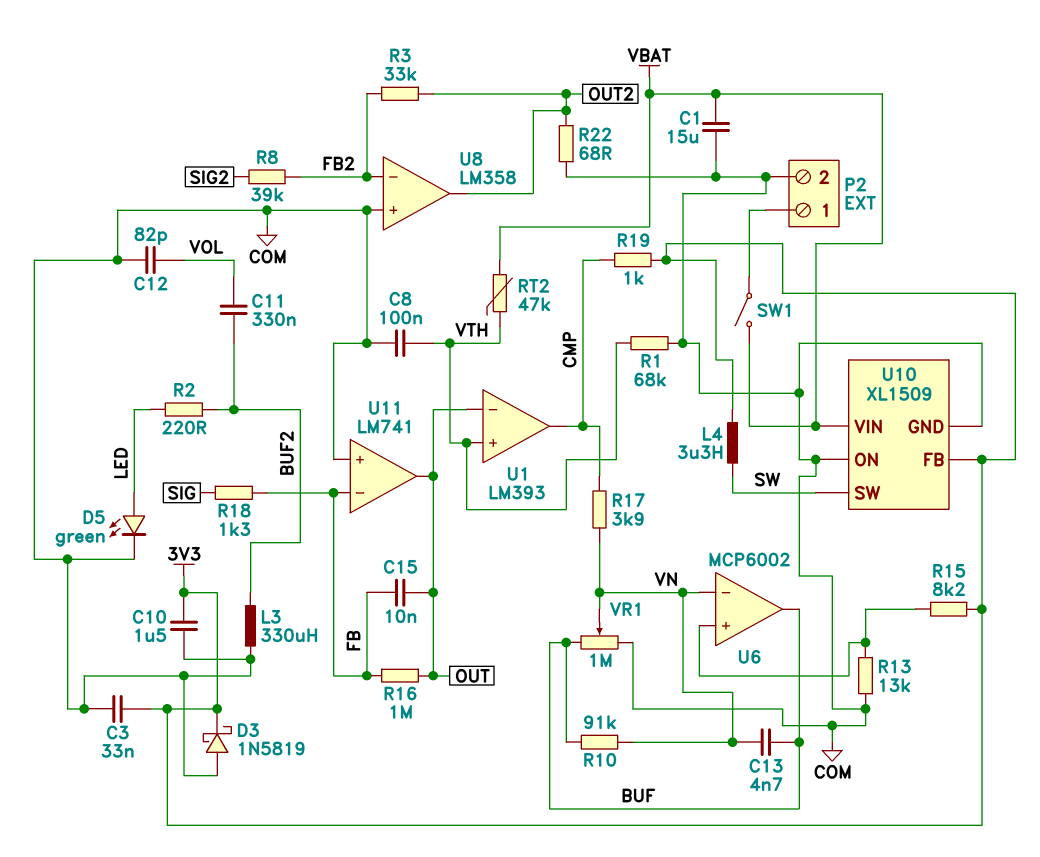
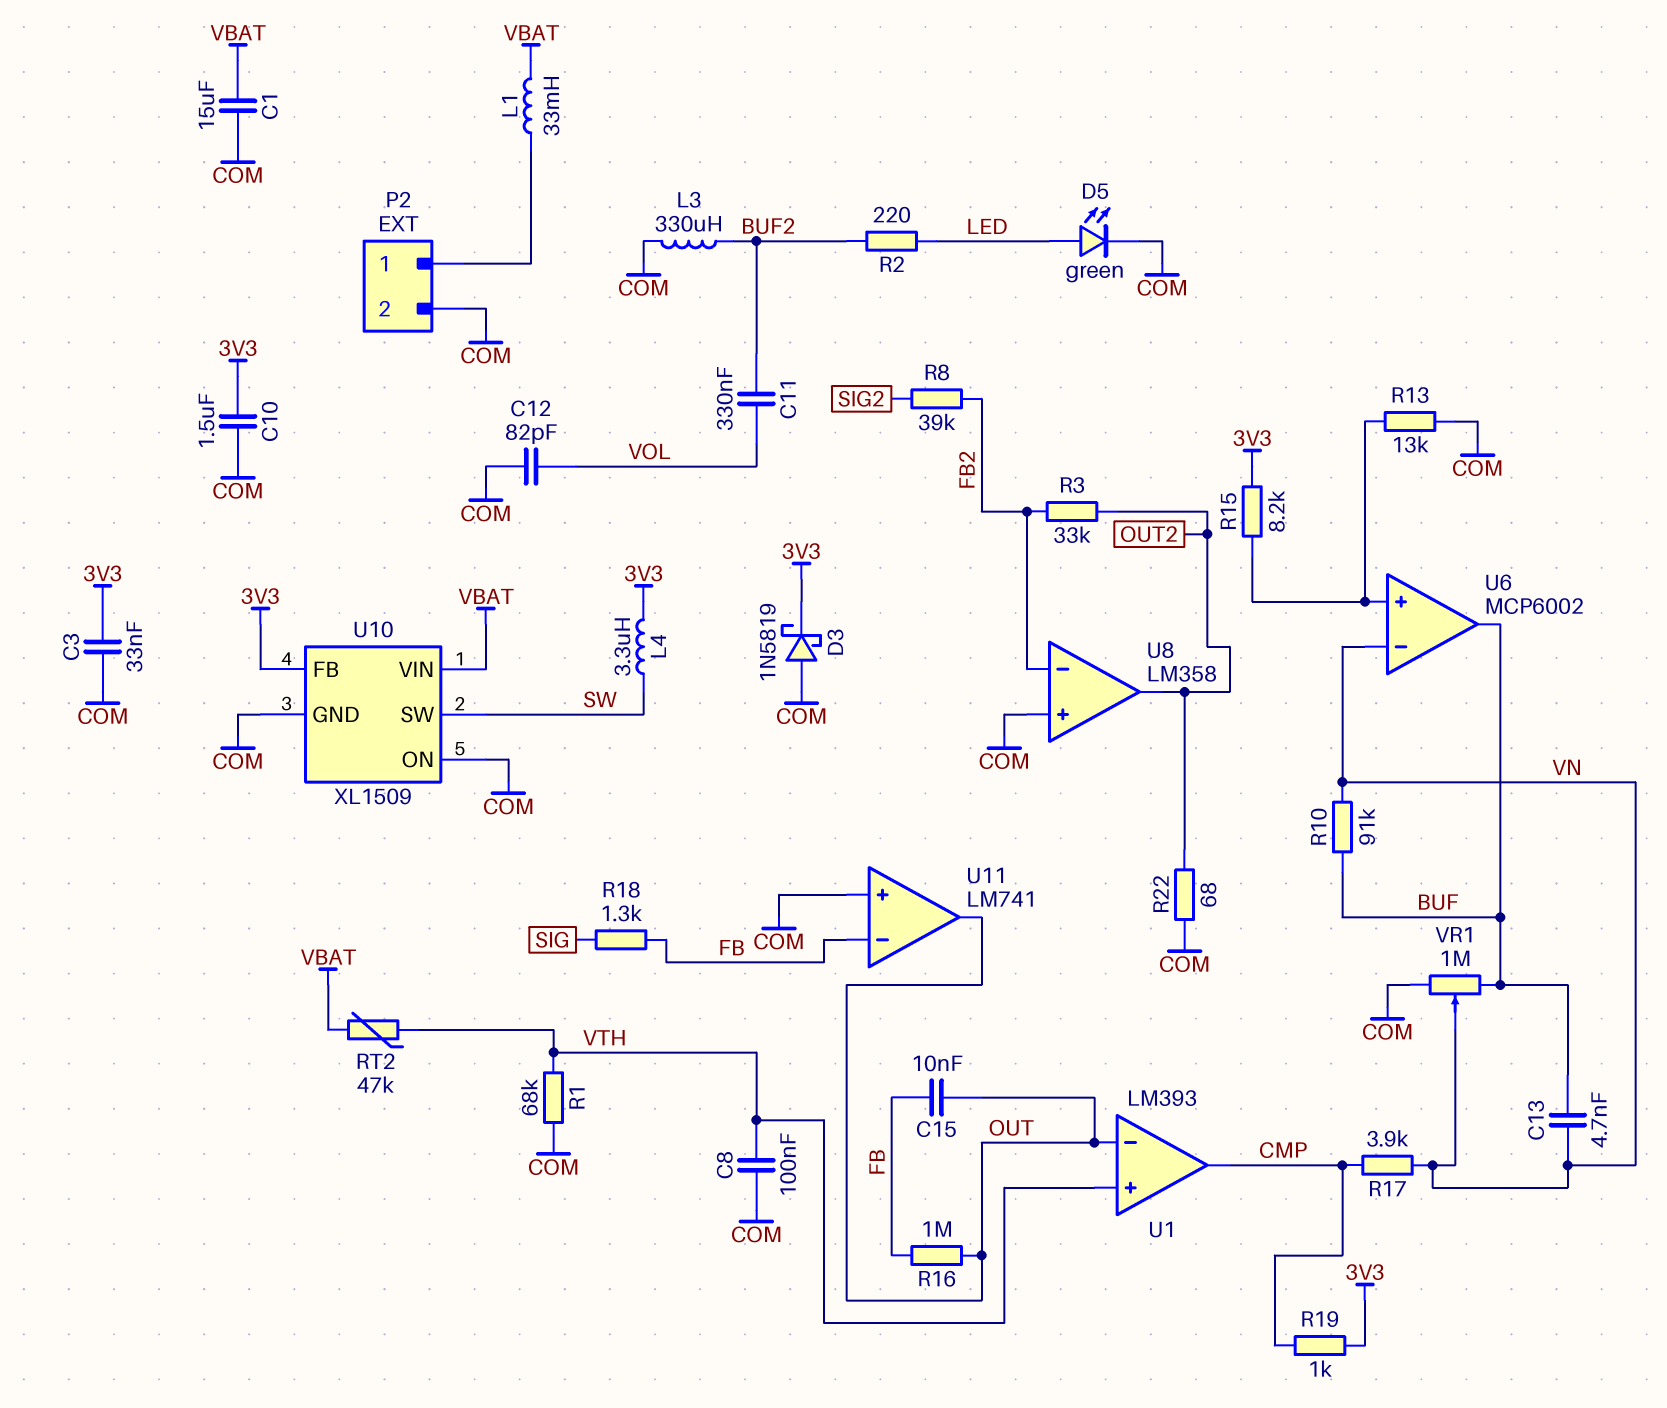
L1: none -> 33mH (P2/1, VBAT)
SW1: switch (P2/1, VBAT) -> none

